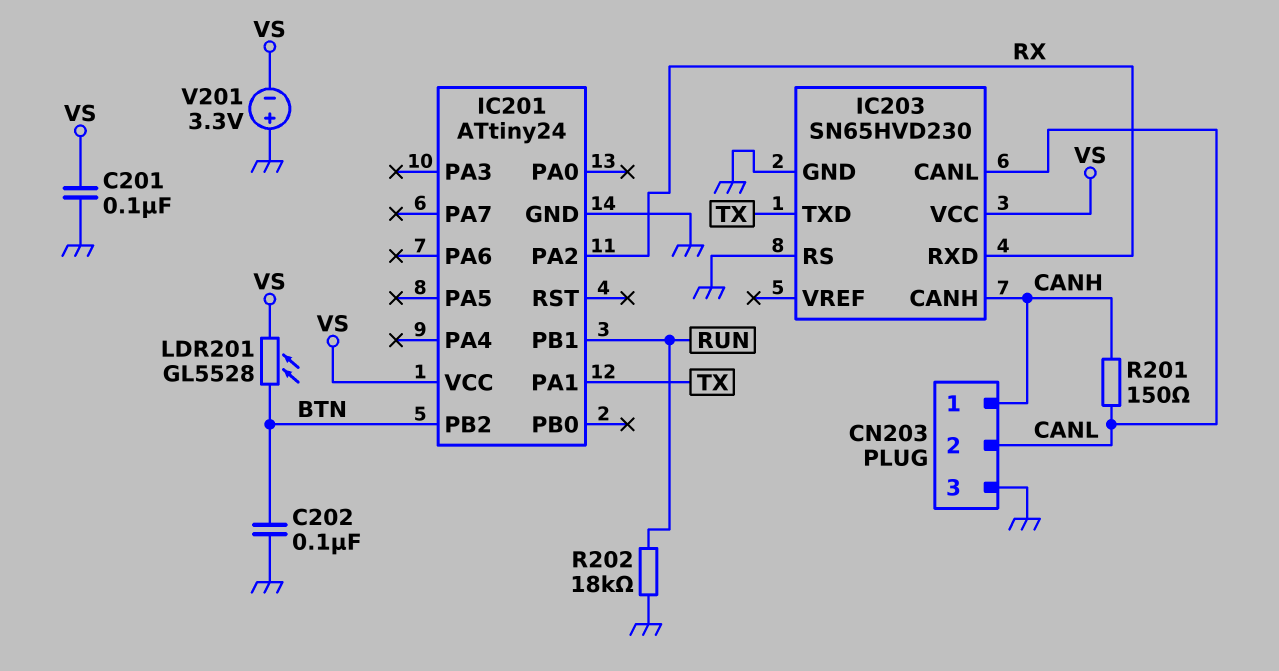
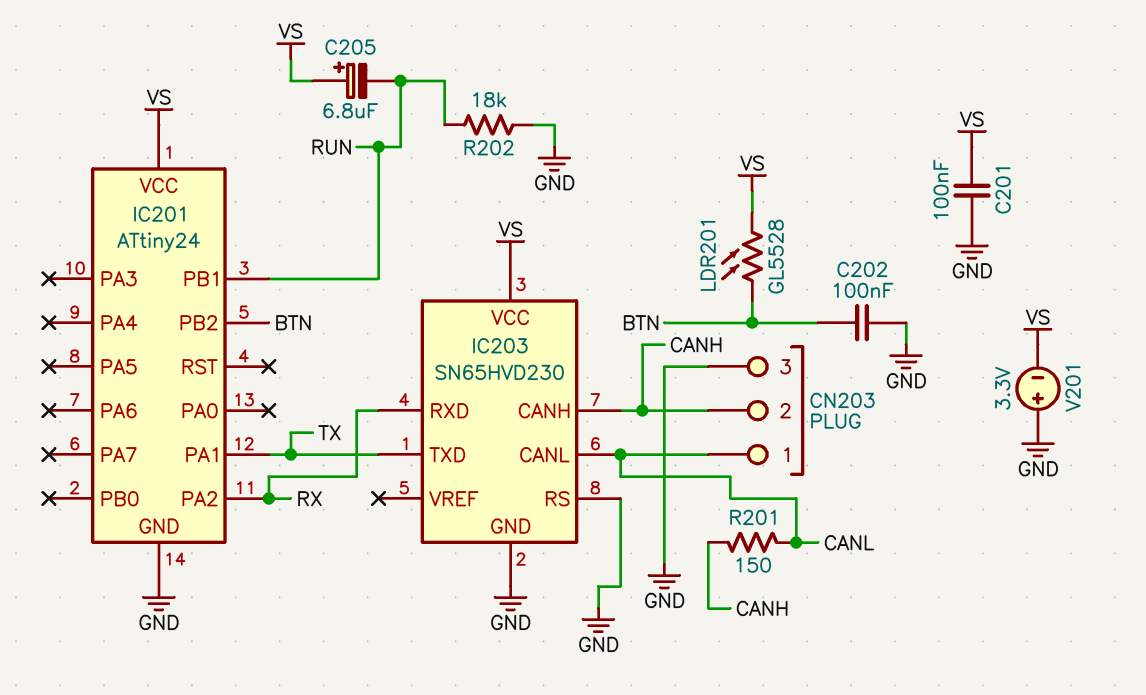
C205: none -> 6.8uF (plus VS, minus RUN)
CN203 pin 1: CANH -> CANL
CN203 pin 2: CANL -> CANH

